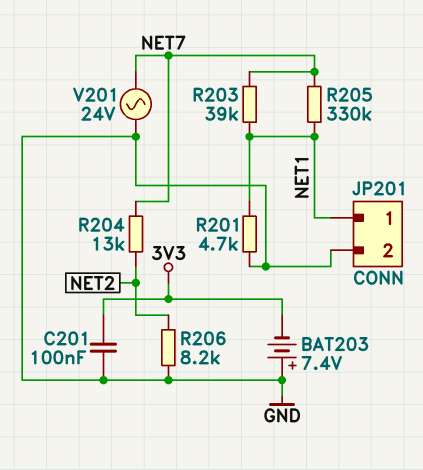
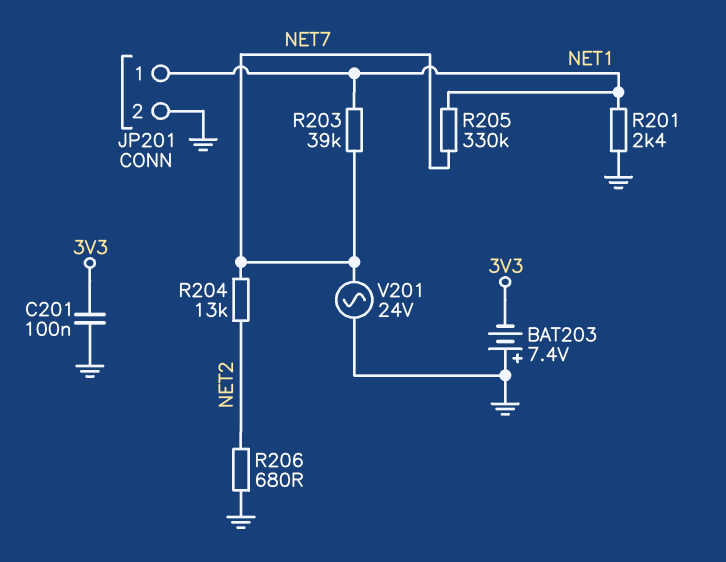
R201: 4.7k (GND, NET1) -> 2.4k (GND, NET1)
R206: 8.2k (GND, NET2) -> 680 (GND, NET2)

